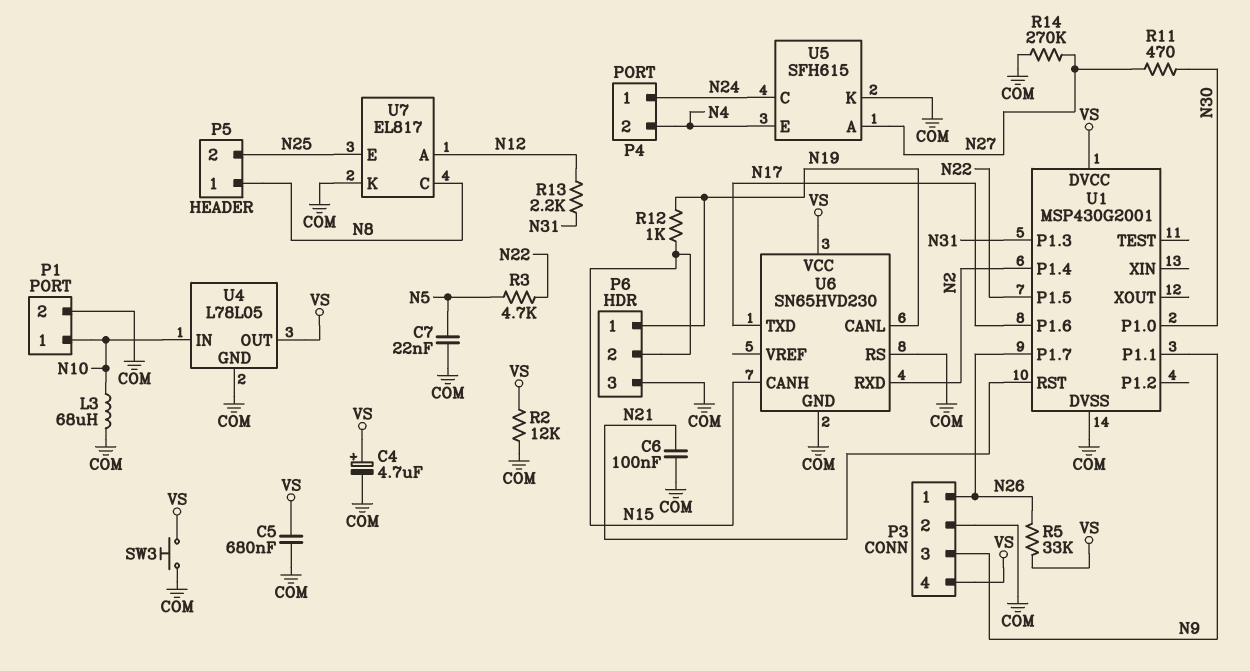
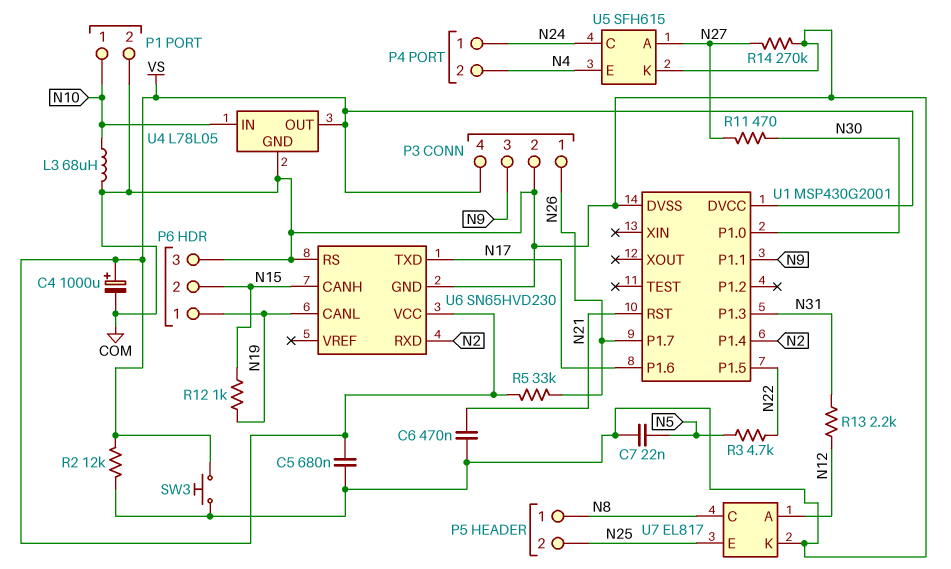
C4: 4.7uF (plus VS, minus COM) -> 1000uF (plus VS, minus COM)
C6: 100nF (COM, N21) -> 470nF (COM, N21)

